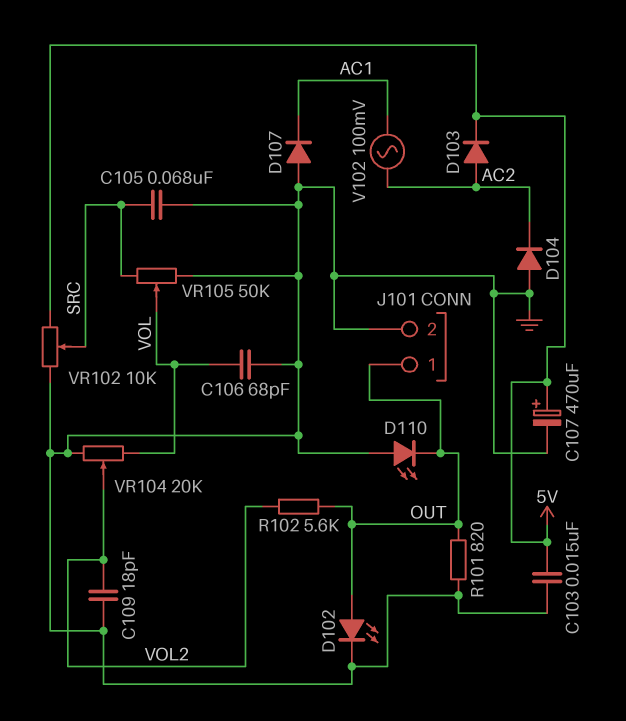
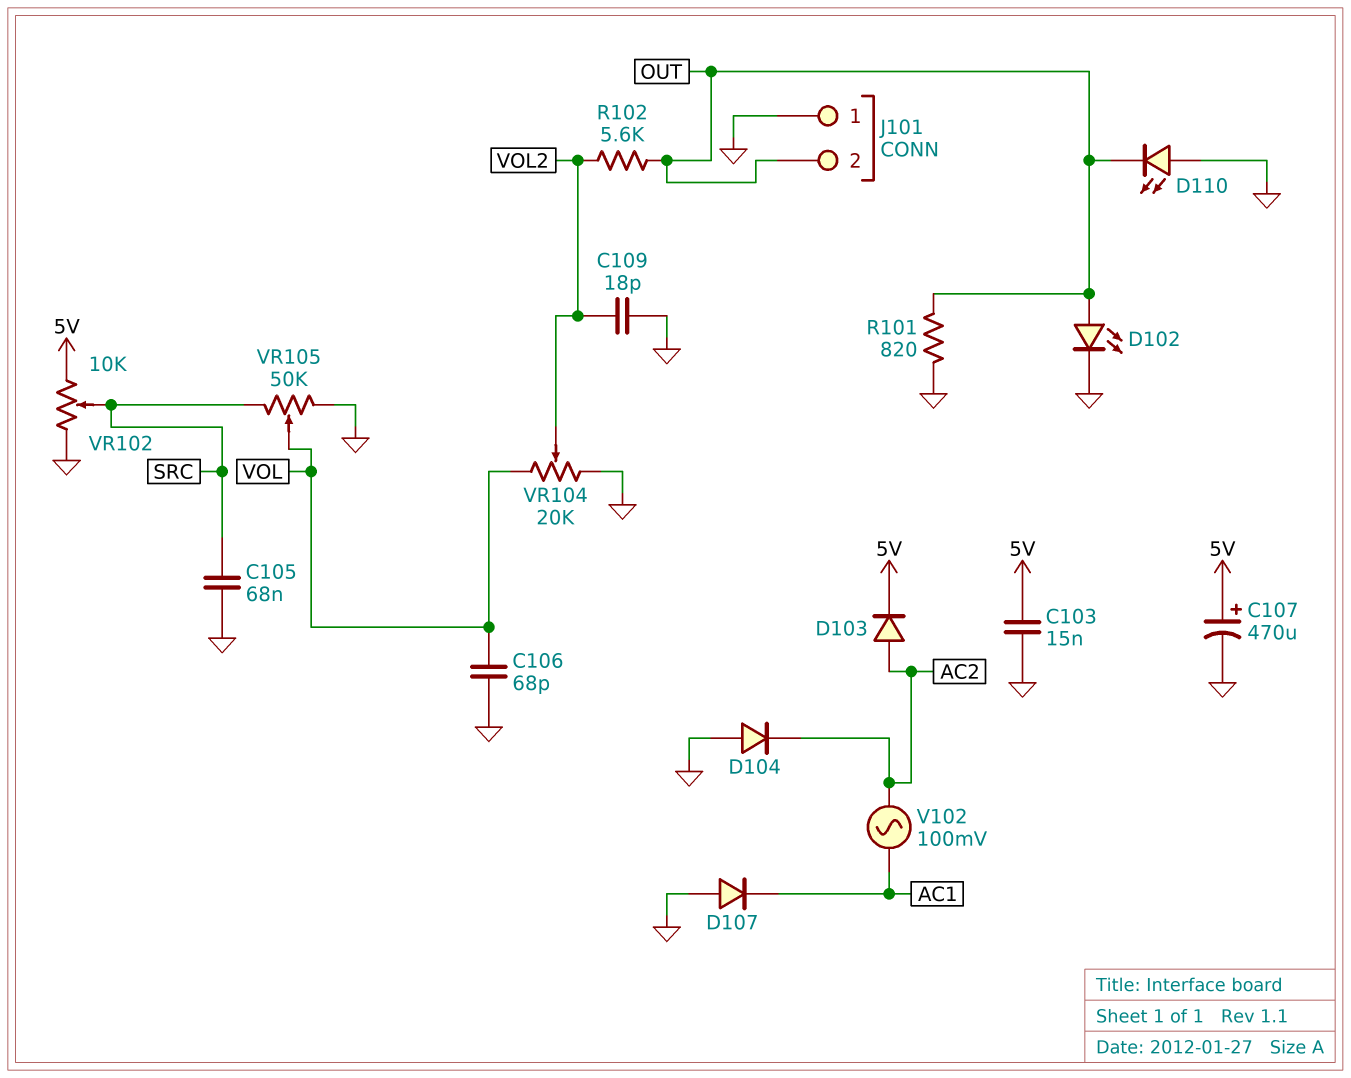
J101 pin 1: OUT -> GND
J101 pin 2: GND -> OUT

